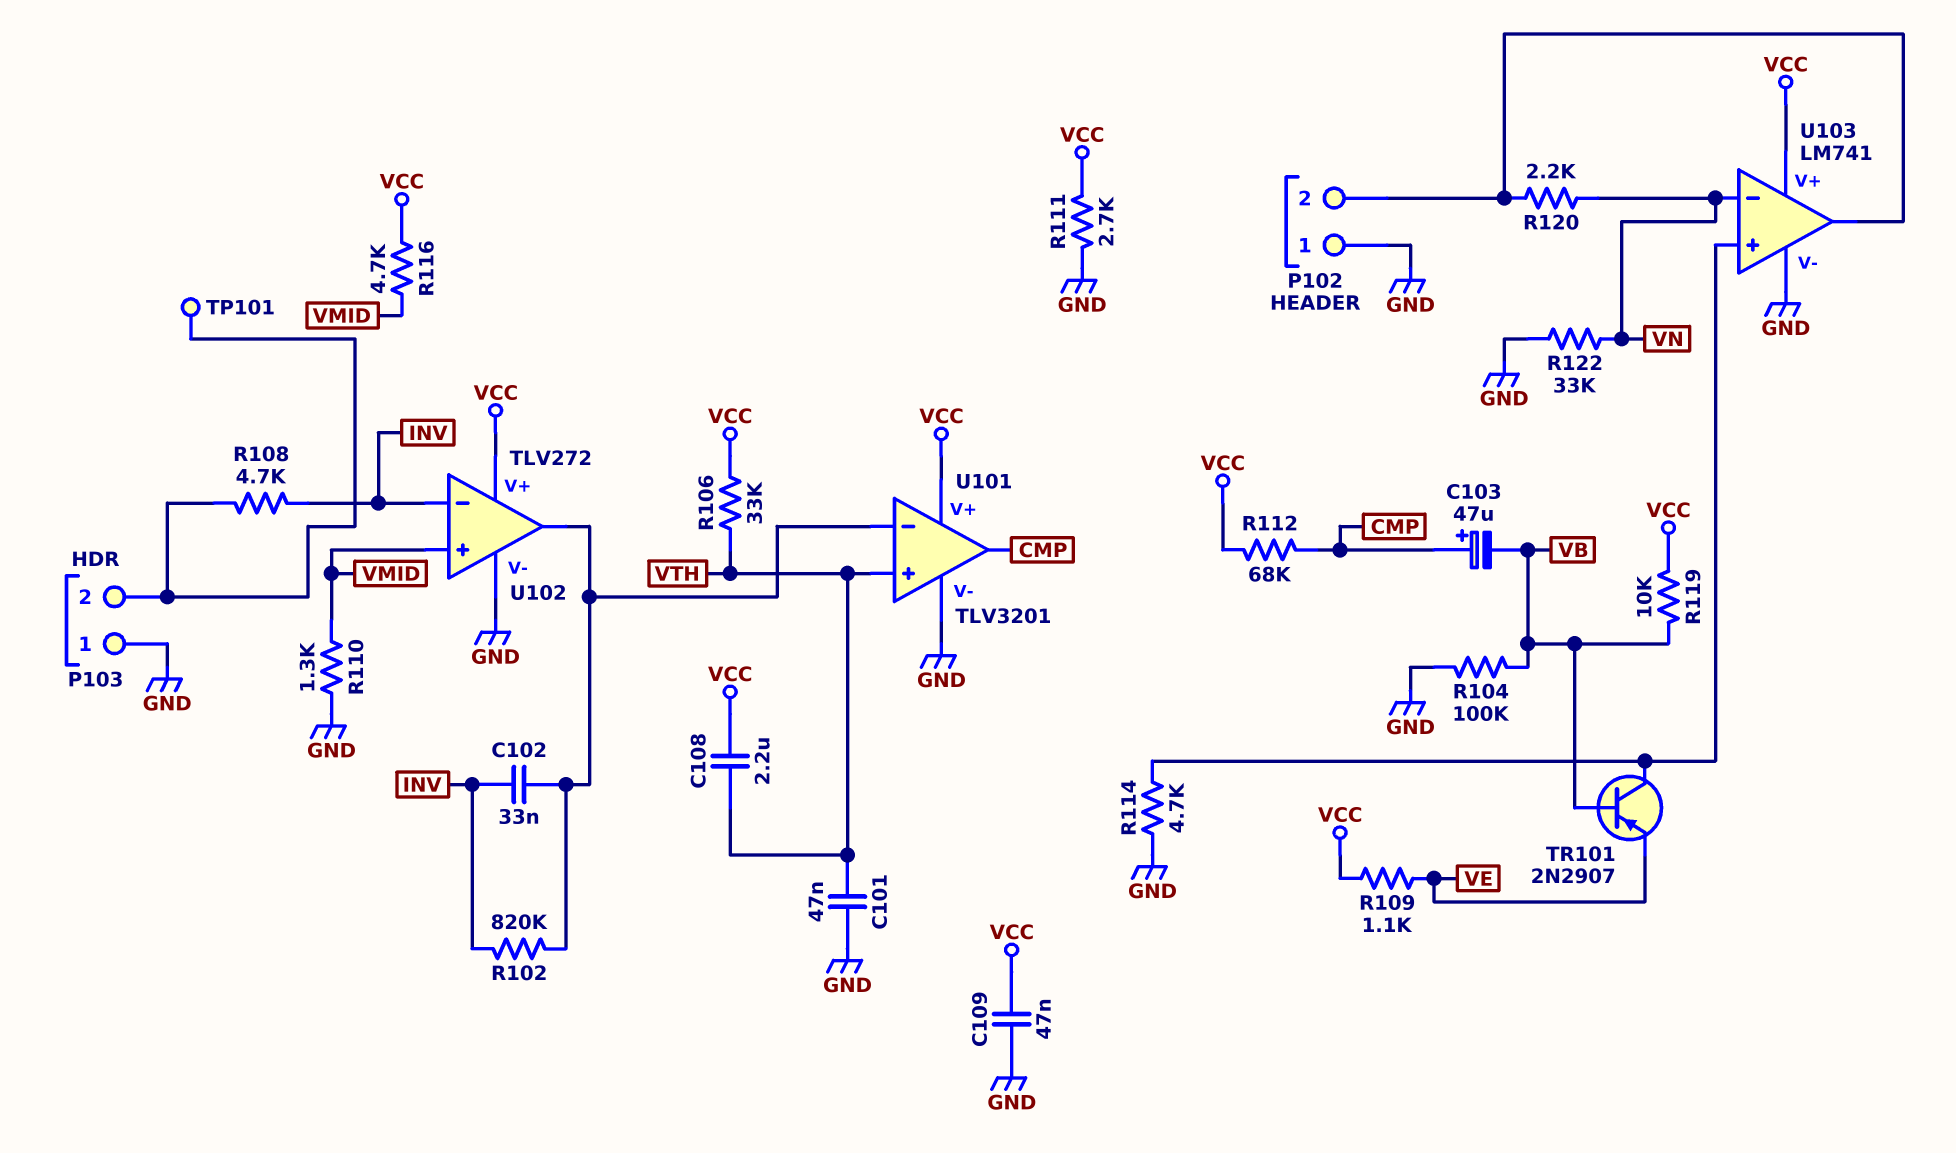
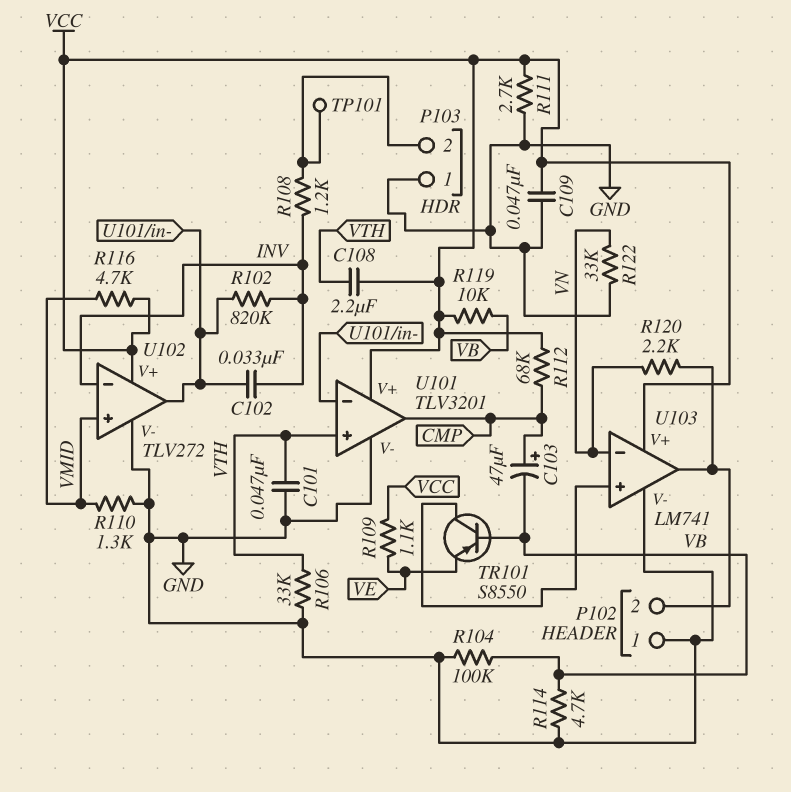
R106: 33k (VCC, VTH) -> 33k (GND, VTH)
R108: 4.7k (INV, P103/2) -> 1.2k (INV, P103/2)
R114: 4.7k (GND, U103/in+) -> 4.7k (GND, VB)
TR101: PNP 2N2907 (B VB, C U103/in+, E VE) -> PNP S8550 (B VB, C U103/in+, E VE)

